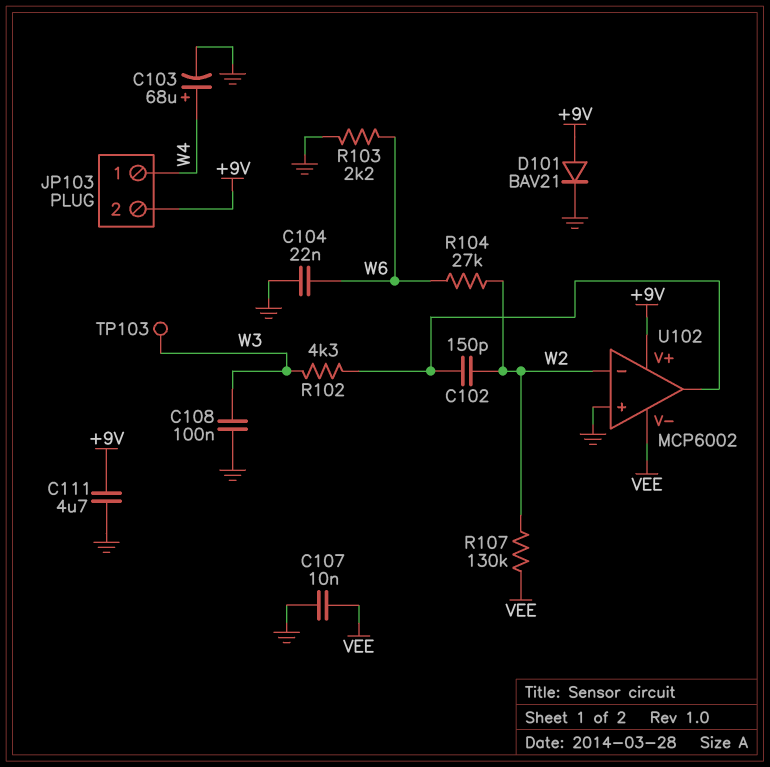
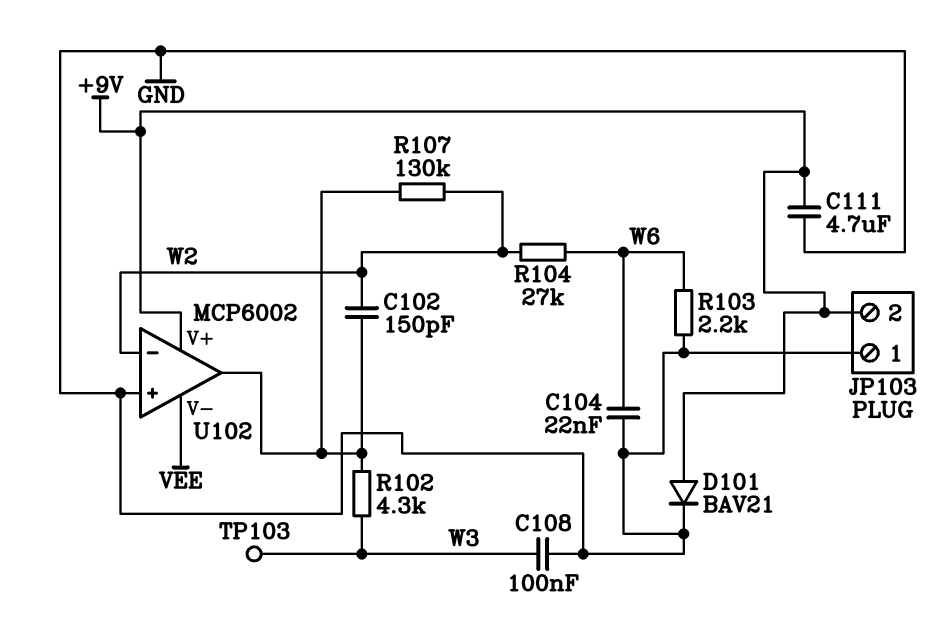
C103: 68uF (plus W4, minus GND) -> none
C107: 10nF (GND, VEE) -> none
JP103 pin 1: W4 -> GND
R107: 130k (VEE, W2) -> 130k (U102/out, W2)

